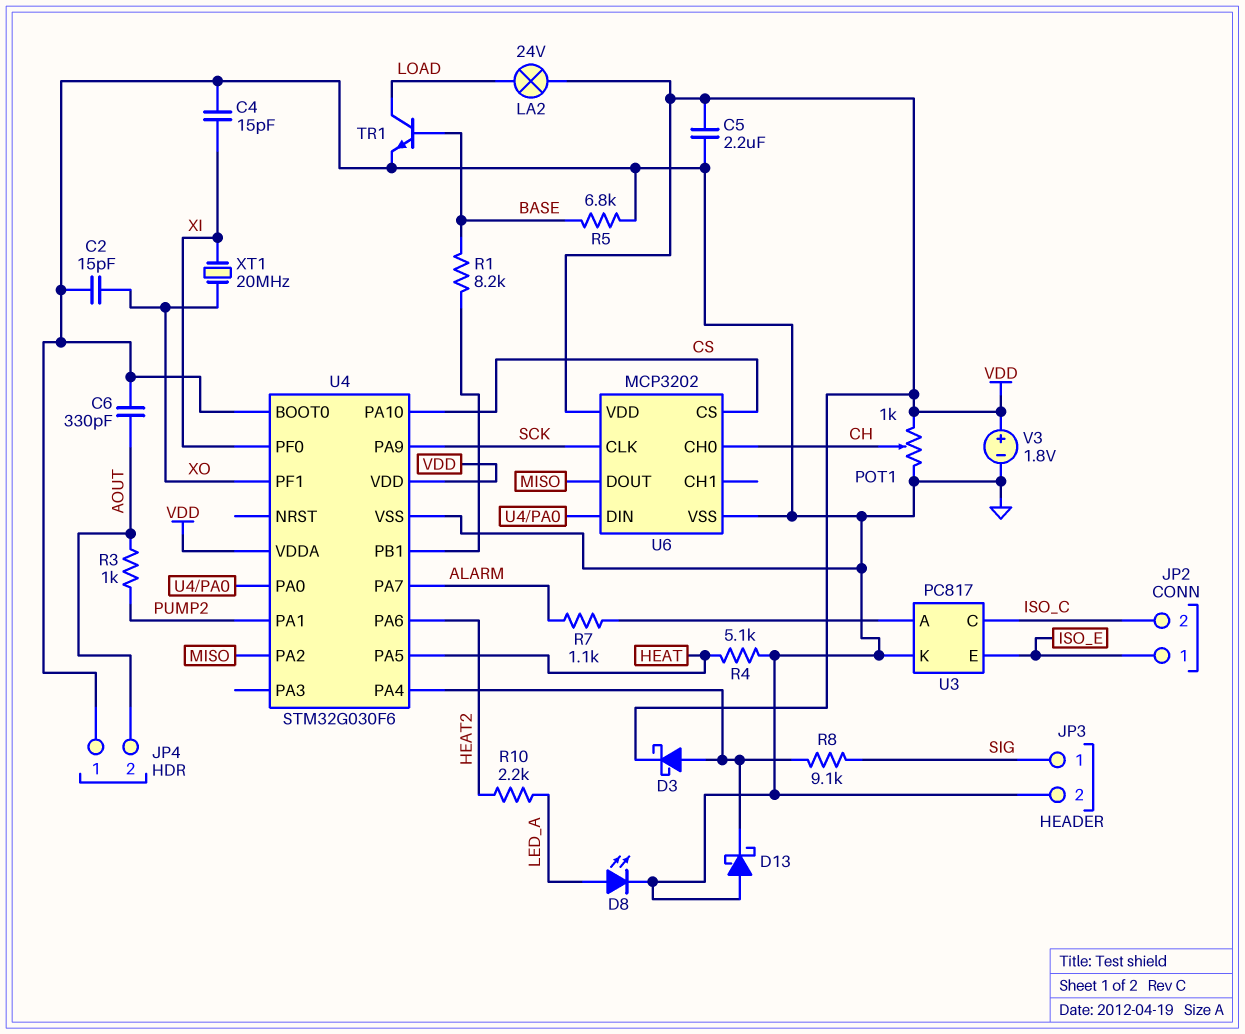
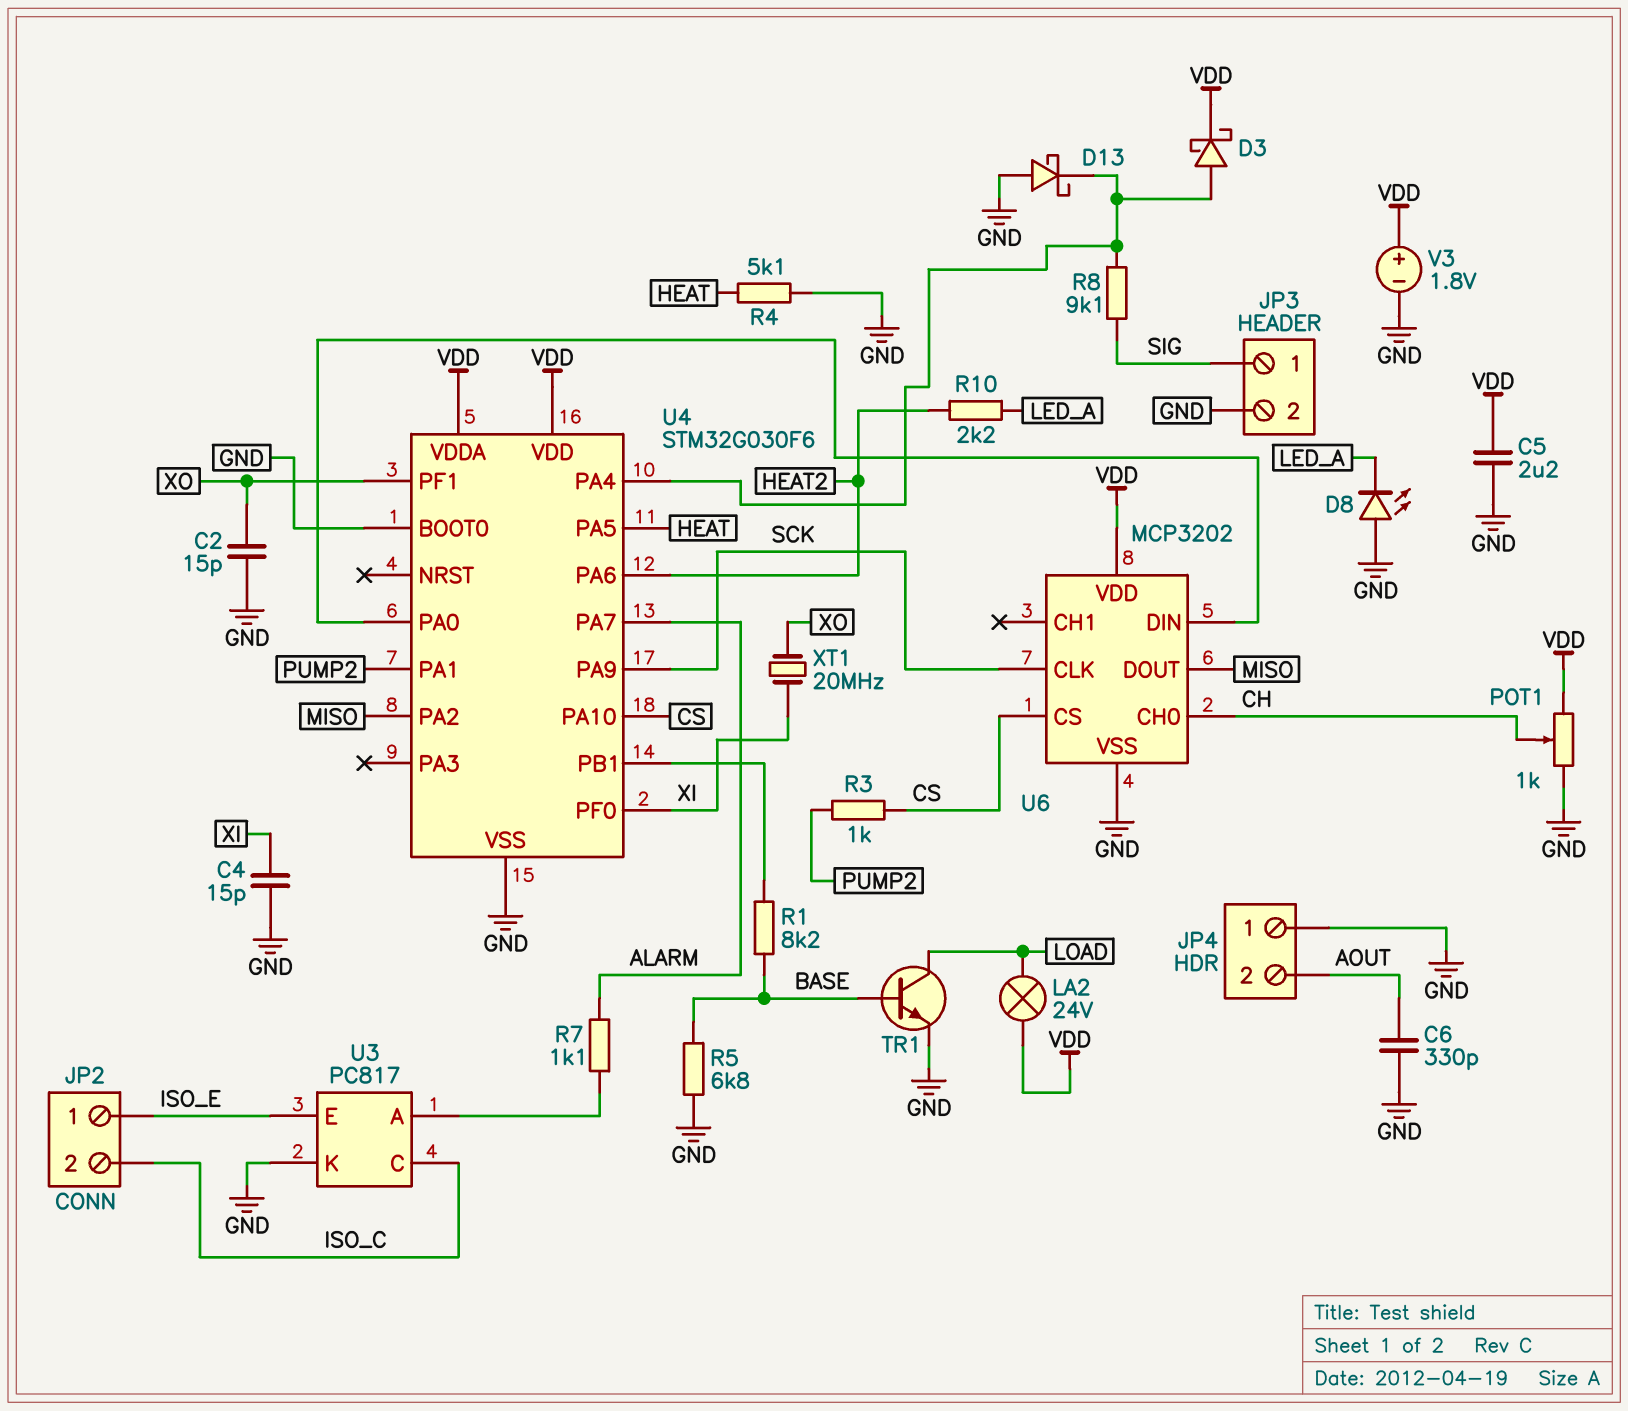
D8: LED (A LED_A, K GND) -> LED (A GND, K LED_A)
R3: 1k (AOUT, PUMP2) -> 1k (CS, PUMP2)

